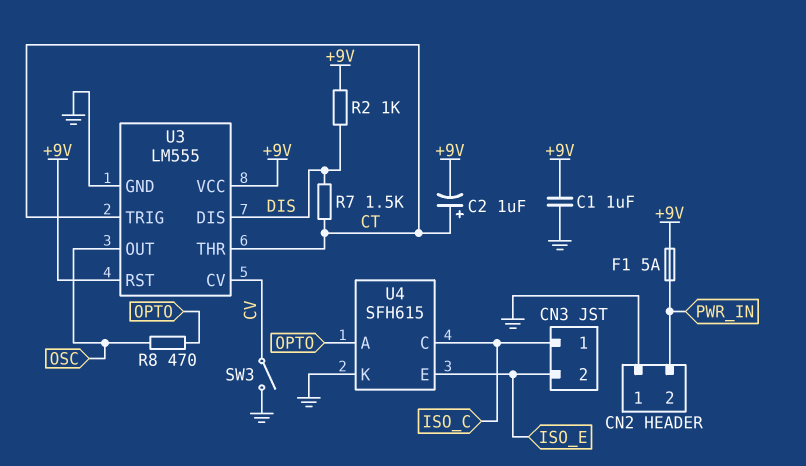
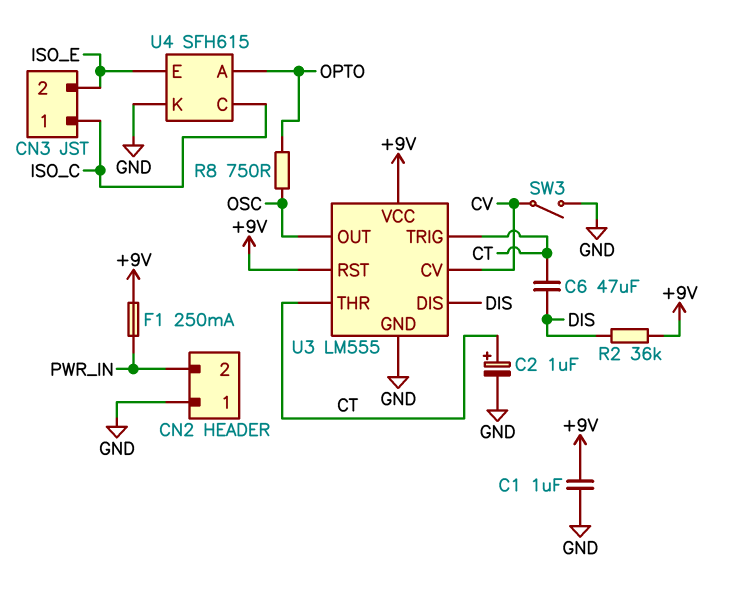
C2: 1uF (plus CT, minus +9V) -> 1uF (plus CT, minus GND)
C6: none -> 47uF (CT, DIS)
F1: 5A (+9V, PWR_IN) -> 250mA (+9V, PWR_IN)
R2: 1k (+9V, DIS) -> 36k (+9V, DIS)
R7: 1.5k (CT, DIS) -> none
R8: 470 (OPTO, OSC) -> 750 (OPTO, OSC)

